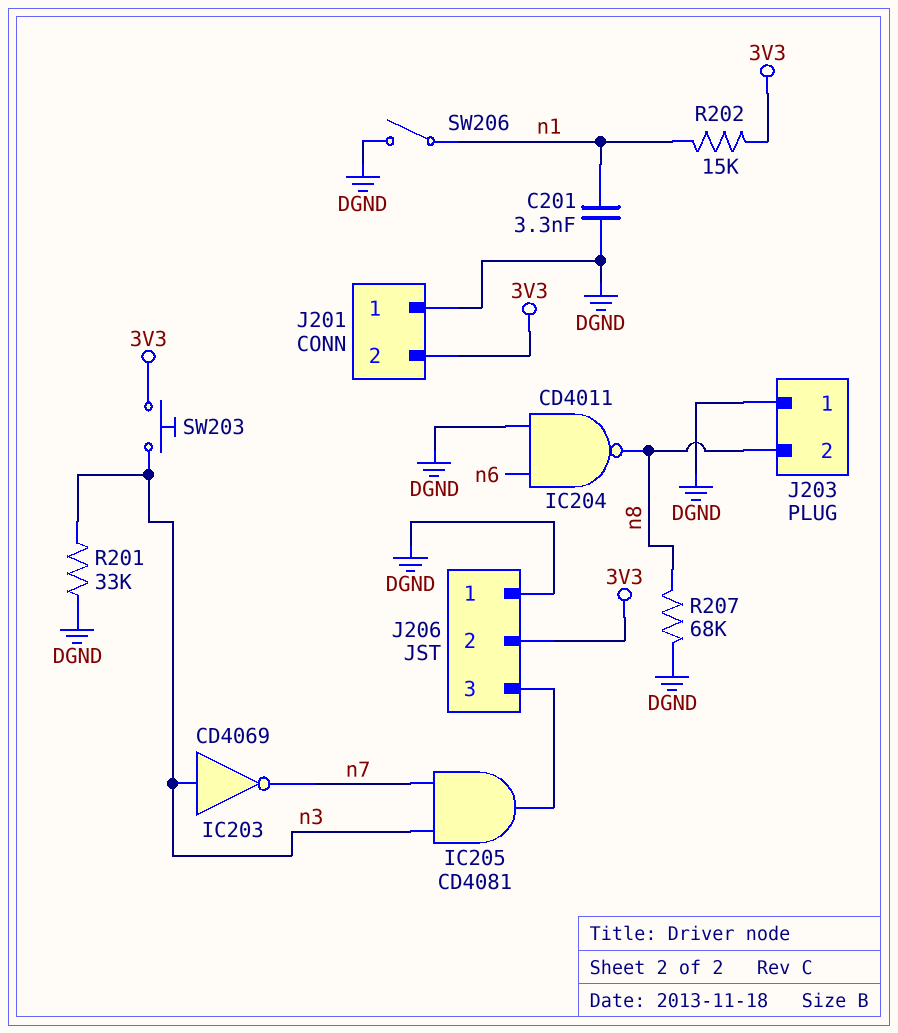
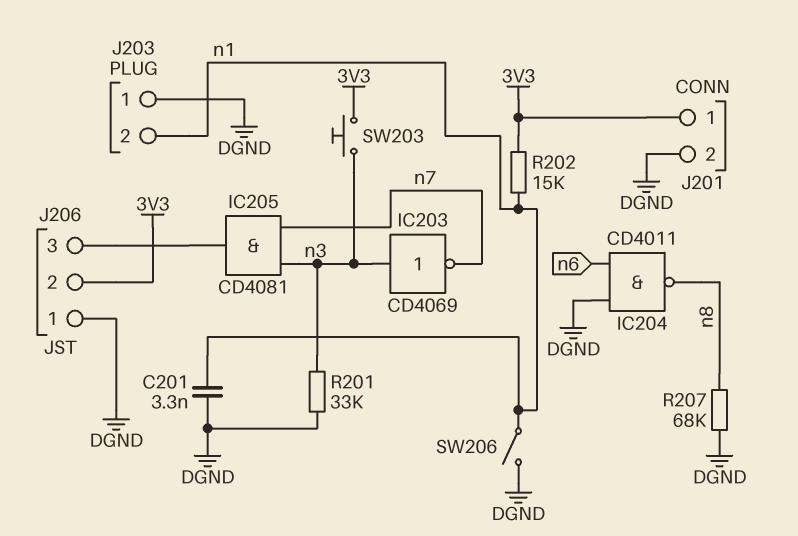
J201 pin 1: DGND -> 3V3
J201 pin 2: 3V3 -> DGND
J203 pin 2: n8 -> n1

